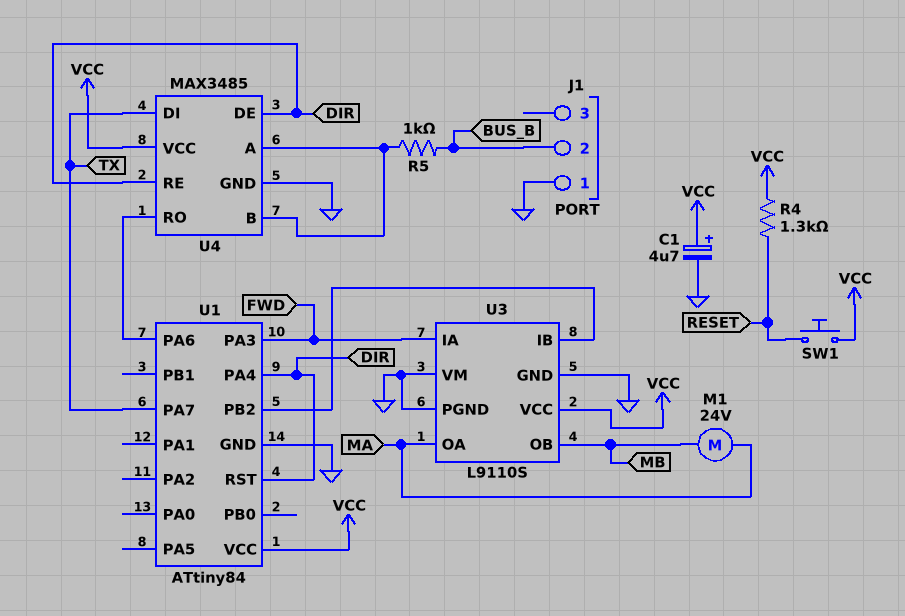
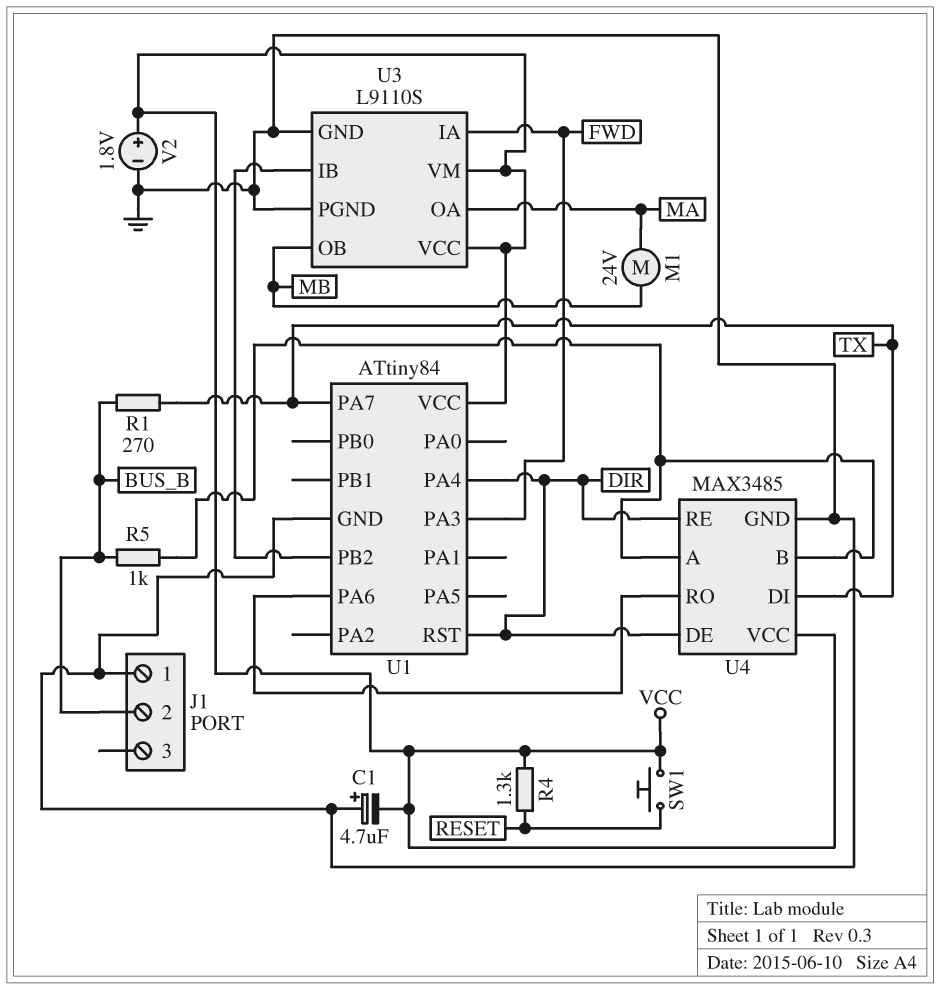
C1: 4.7uF (plus VCC, minus GND) -> 4.7uF (plus GND, minus VCC)
R1: none -> 270 (BUS_B, TX)
U3 pin VM: GND -> VCC
V2: none -> 1.8V (plus VCC, minus GND)

